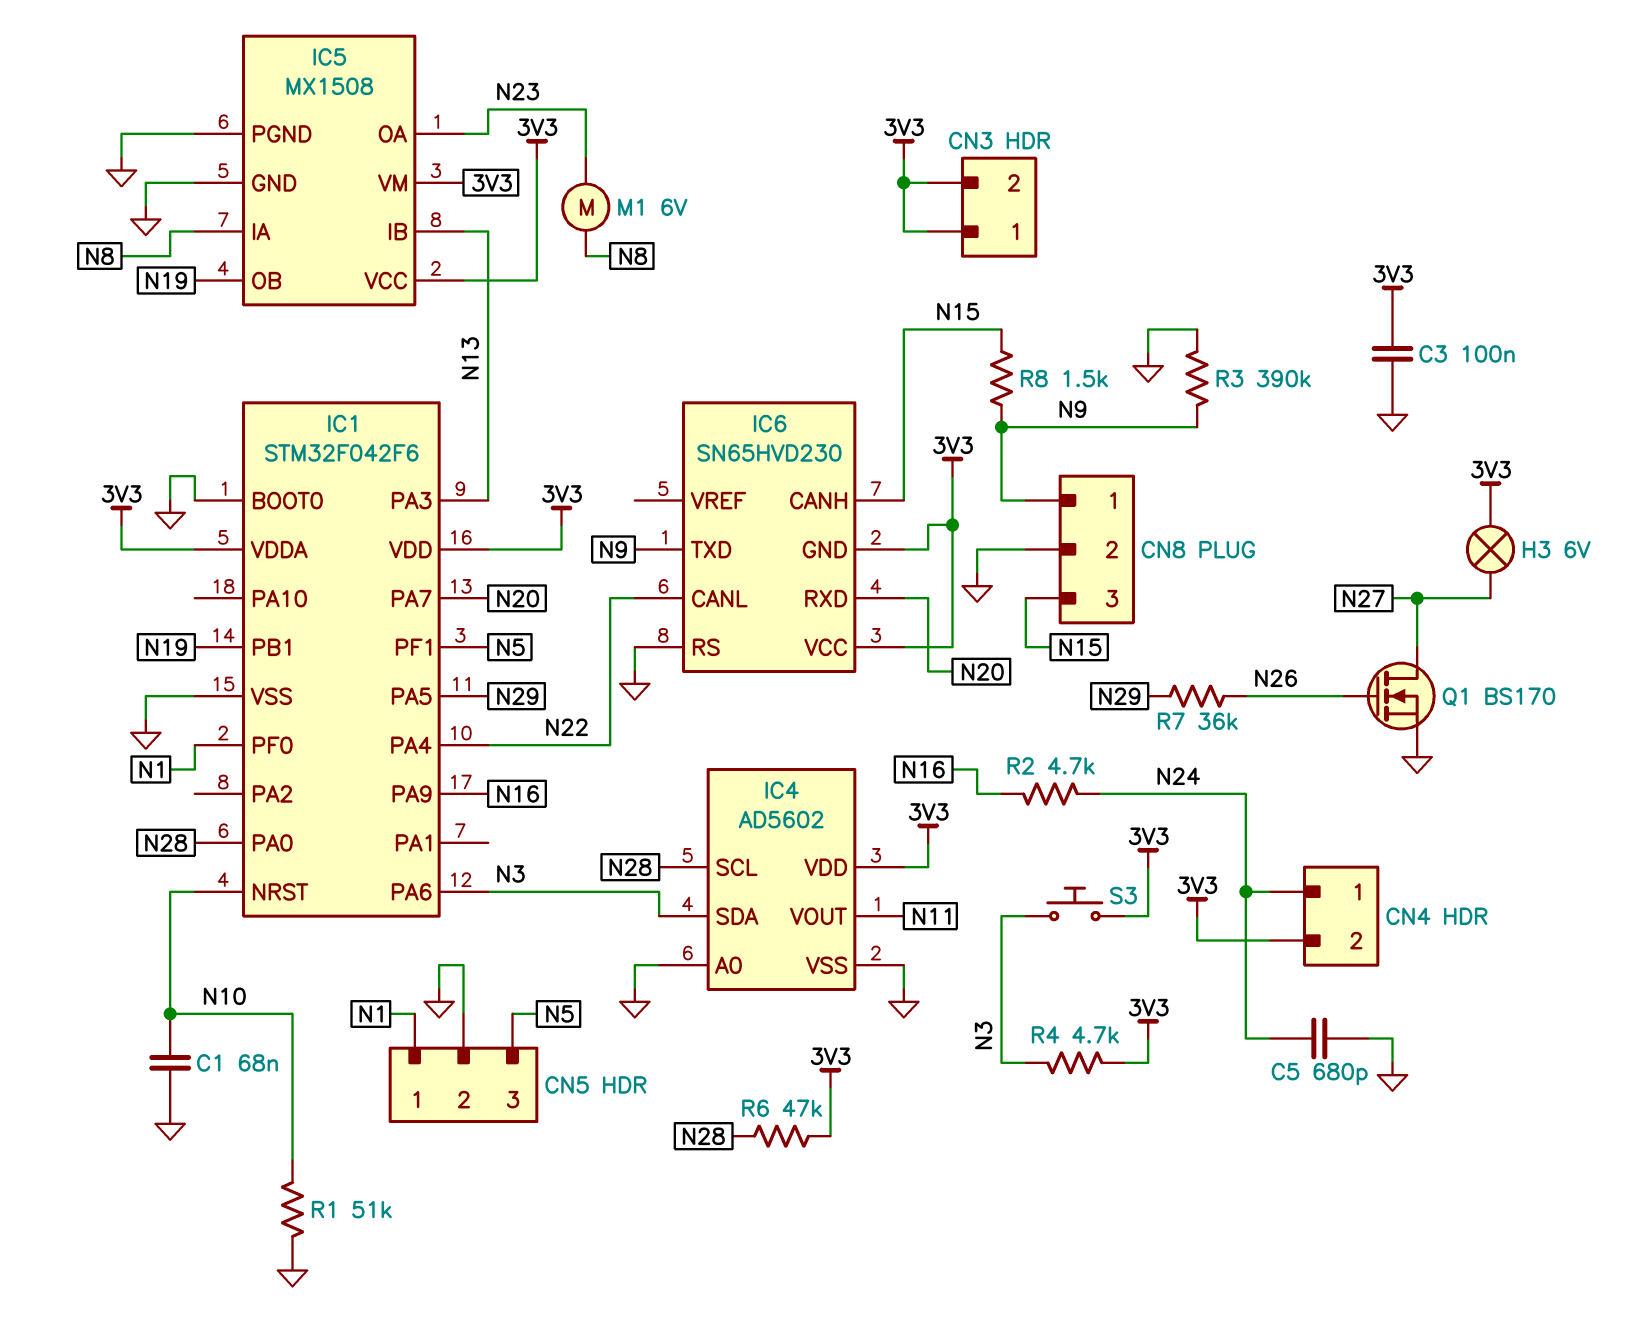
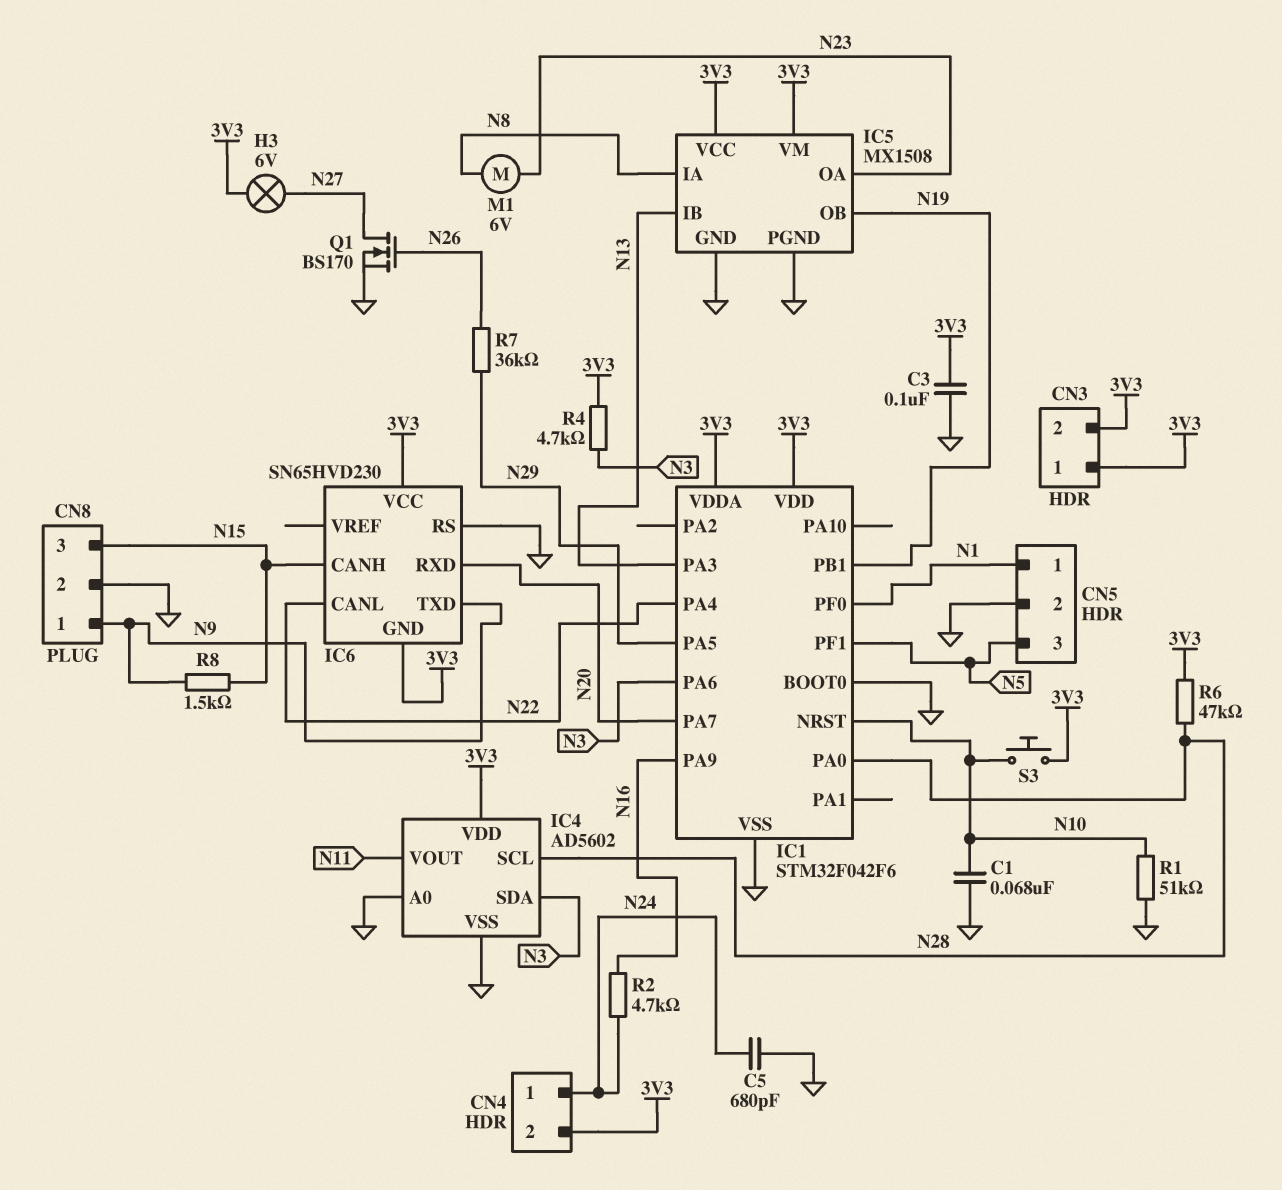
R3: 390k (GND, N9) -> none
S3: button (3V3, N3) -> button (3V3, N10)

